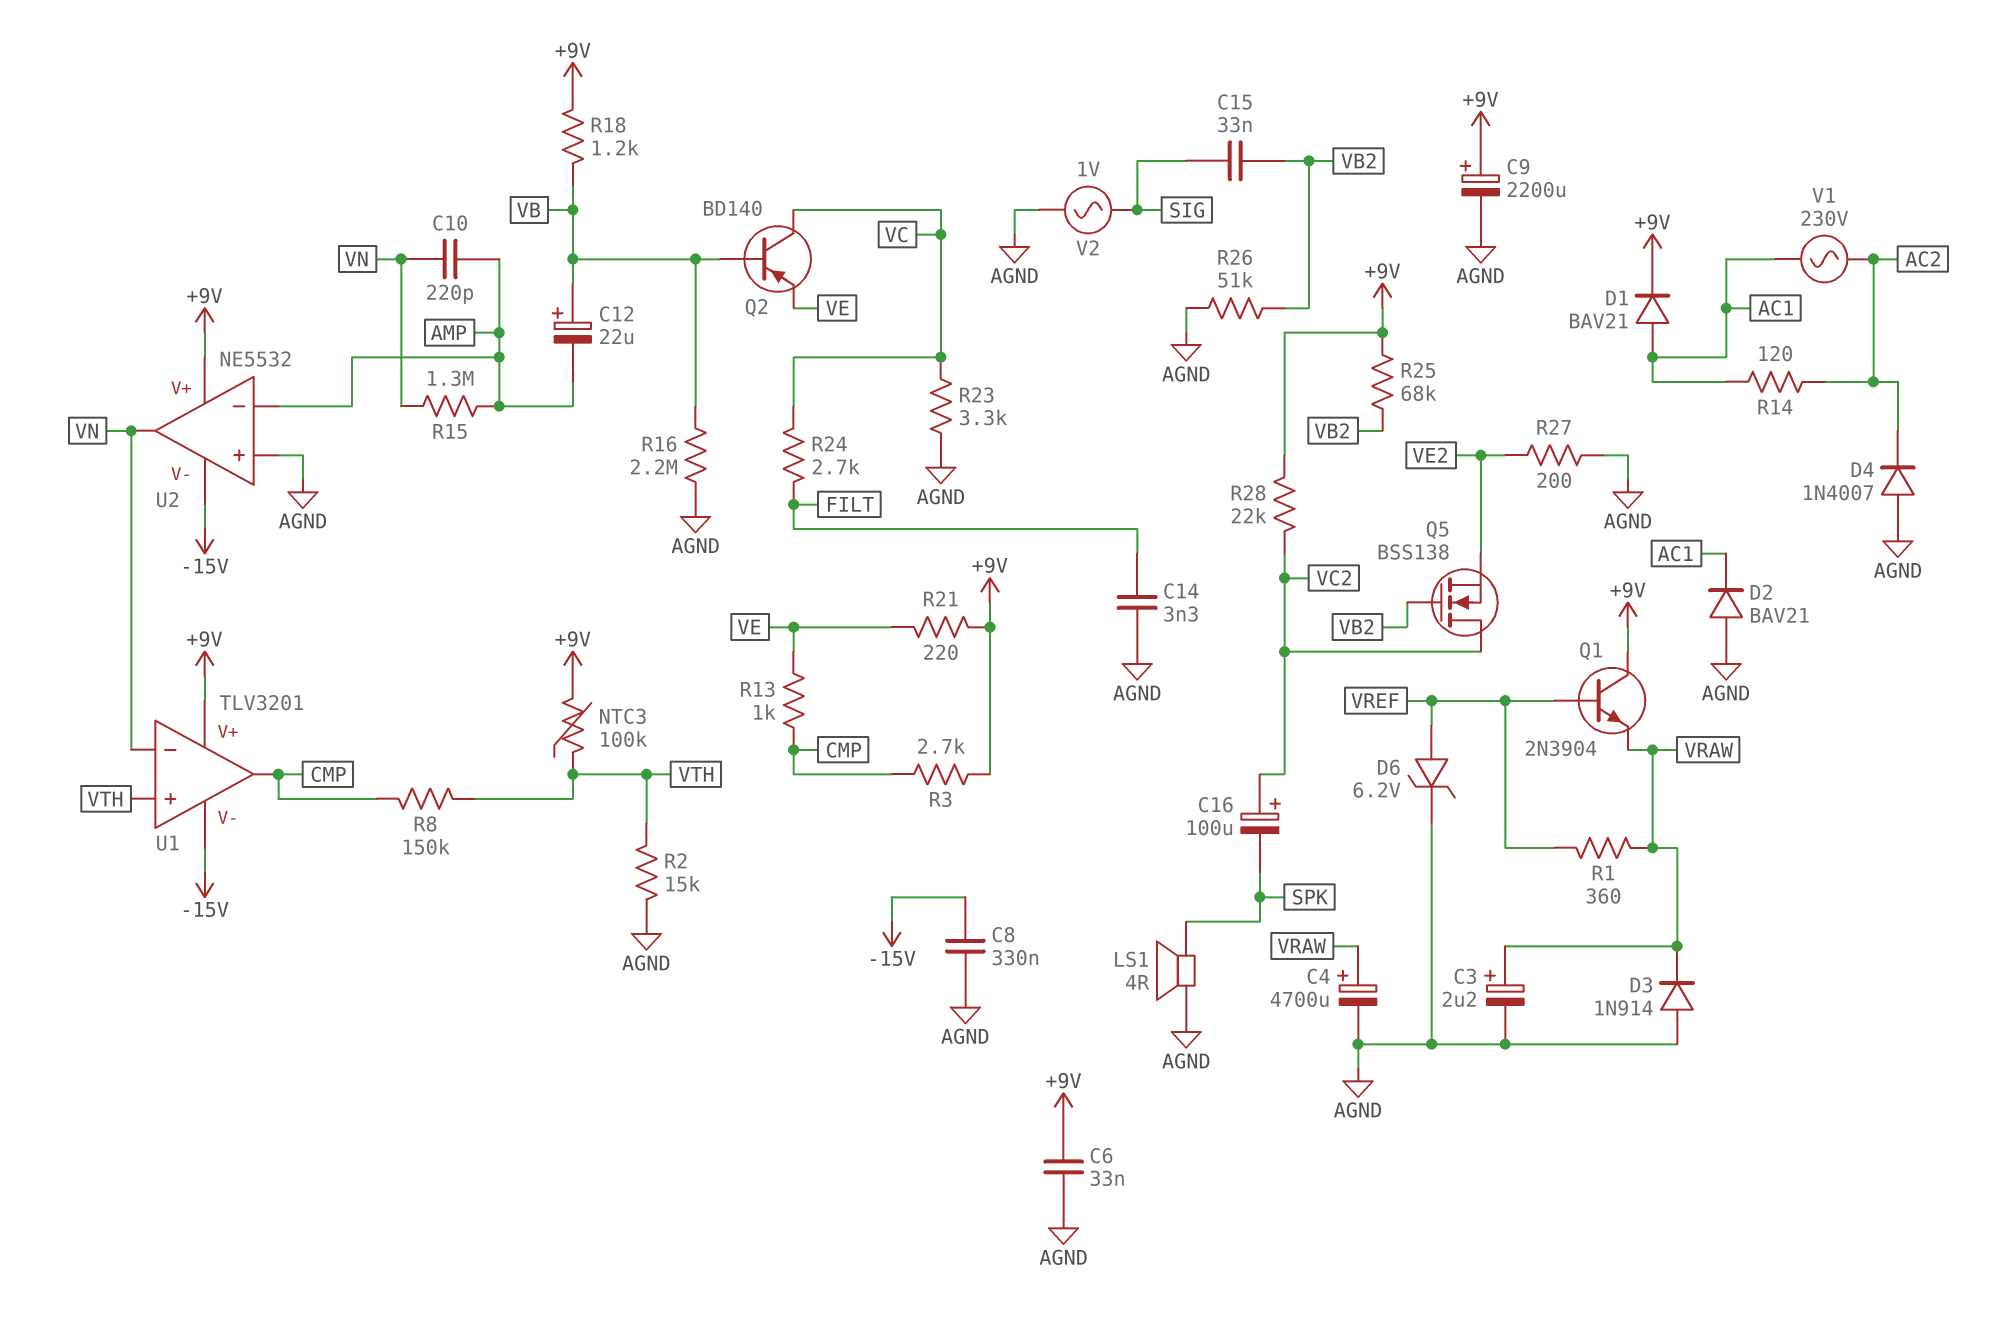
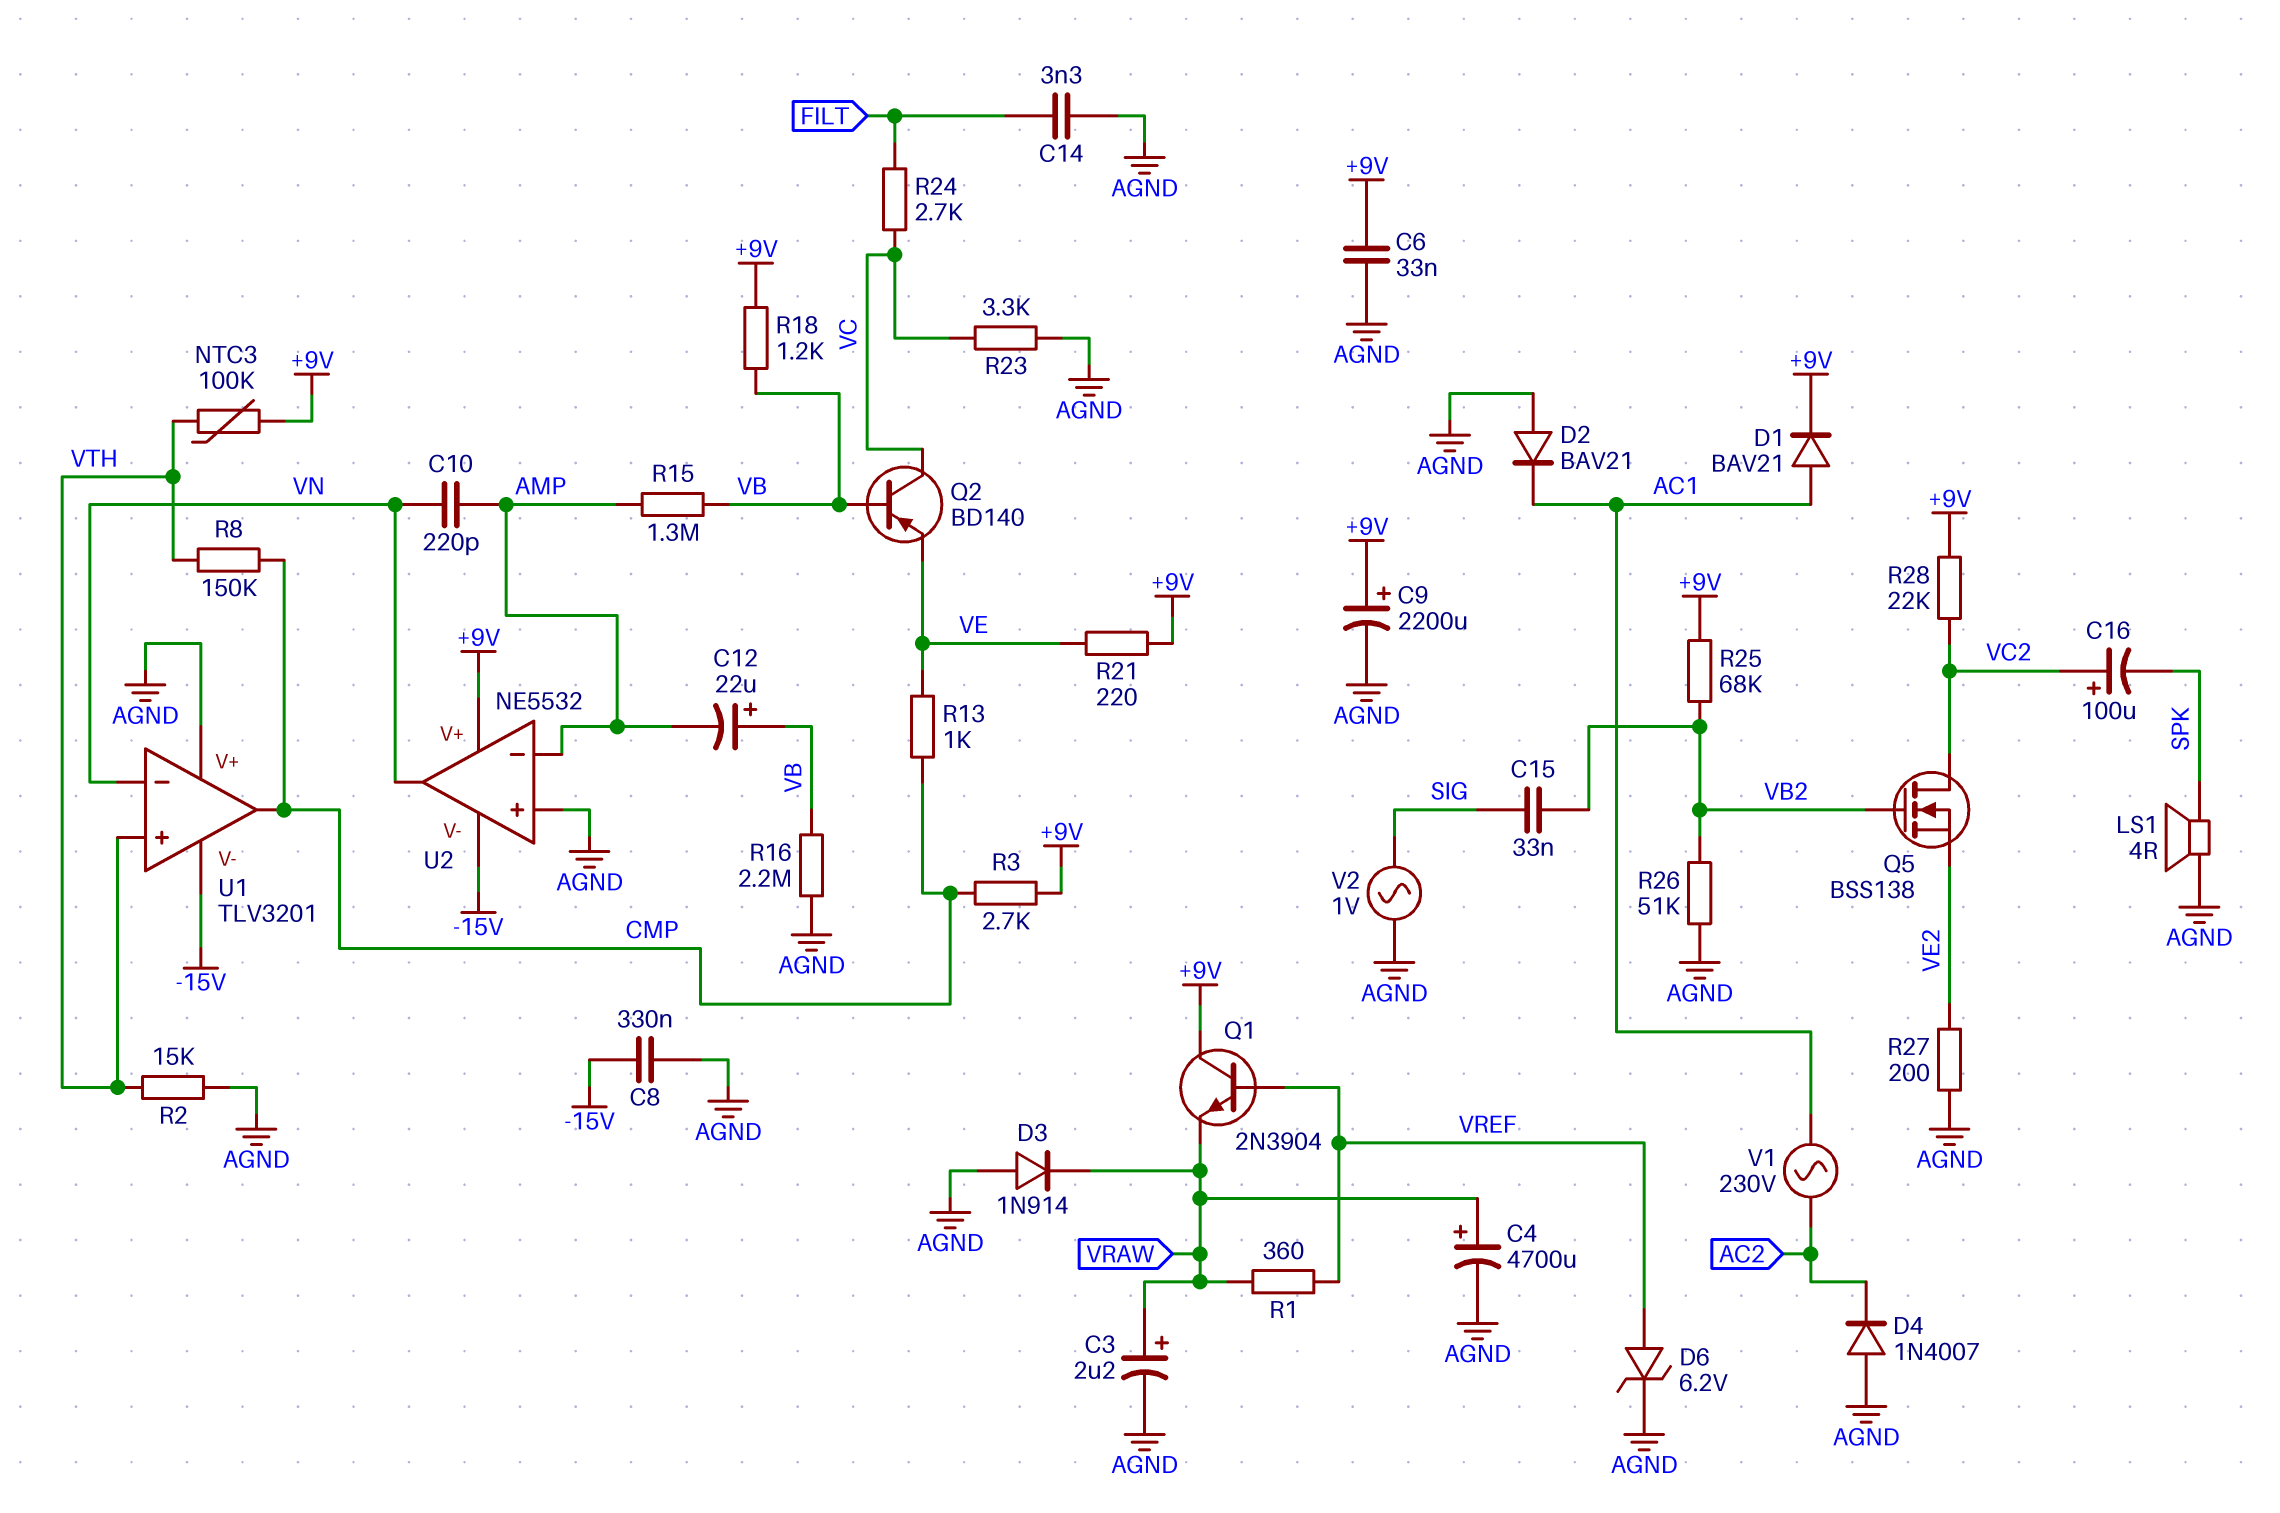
R14: 120 (AC1, AC2) -> none
R15: 1.3M (AMP, VN) -> 1.3M (AMP, VB)
U1 pin V+: +9V -> AGND

